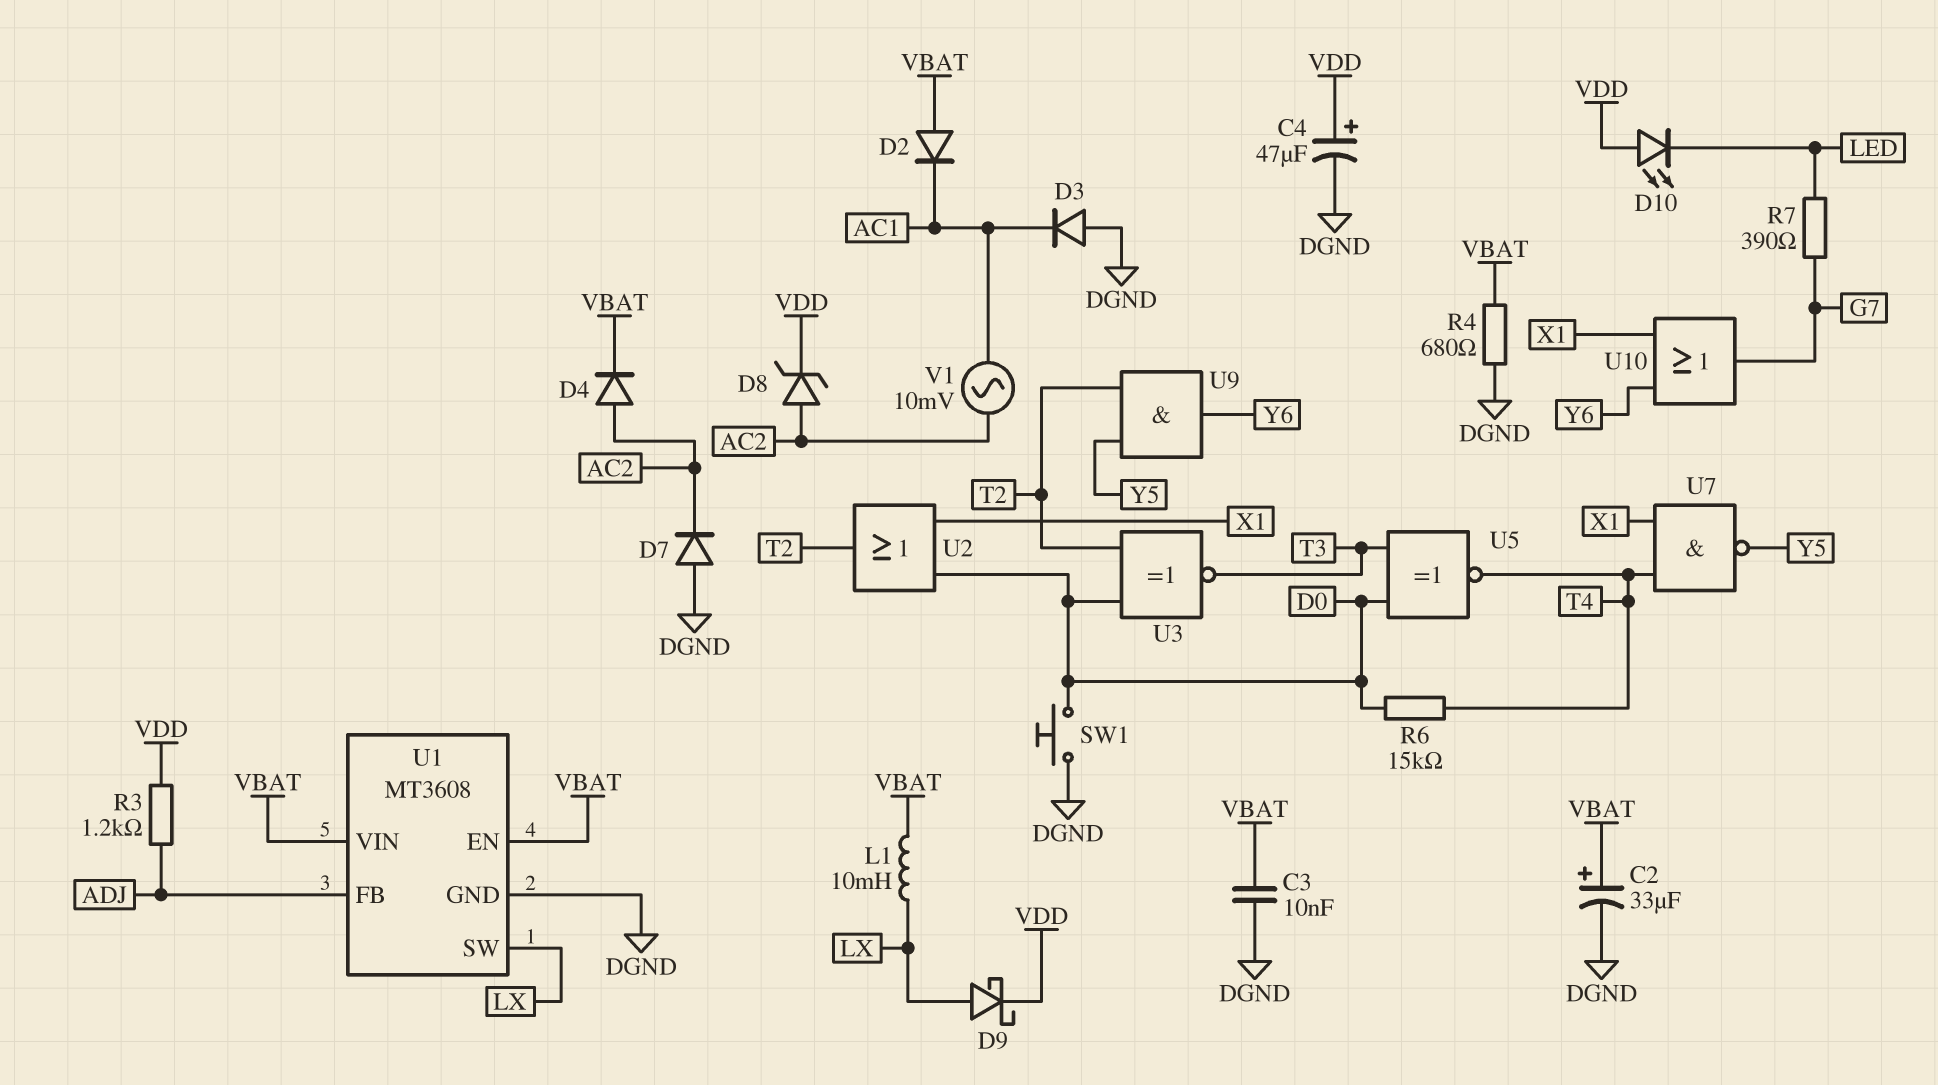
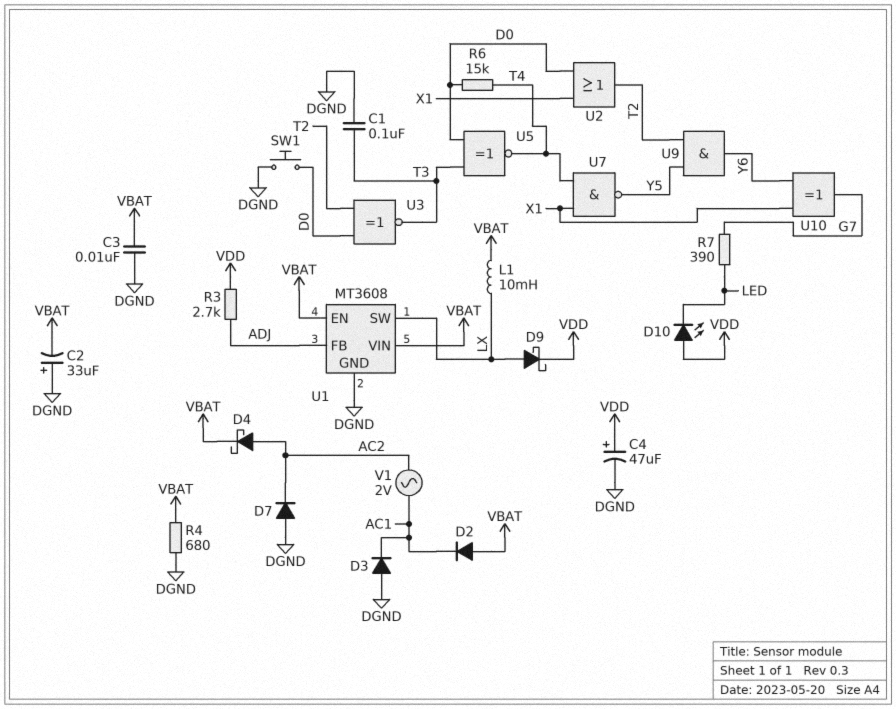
C1: none -> 100nF (DGND, T3)
C2: 33uF (plus VBAT, minus DGND) -> 33uF (plus DGND, minus VBAT)
D4: diode (A AC2, K VBAT) -> schottky (A AC2, K VBAT)
D8: zener (A AC2, K VDD) -> none
R3: 1.2k (ADJ, VDD) -> 2.7k (ADJ, VDD)
U10: OR (in X1, in Y6, out G7) -> XOR (in X1, in Y6, out G7)
V1: AC 10mV (AC1, AC2) -> AC 2V (AC1, AC2)

